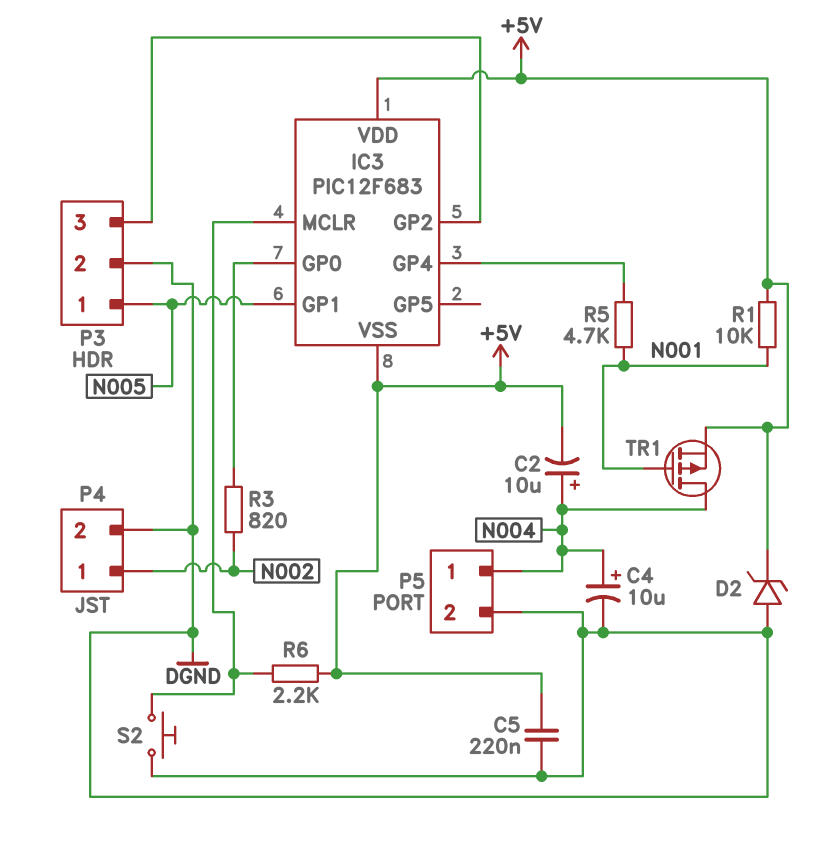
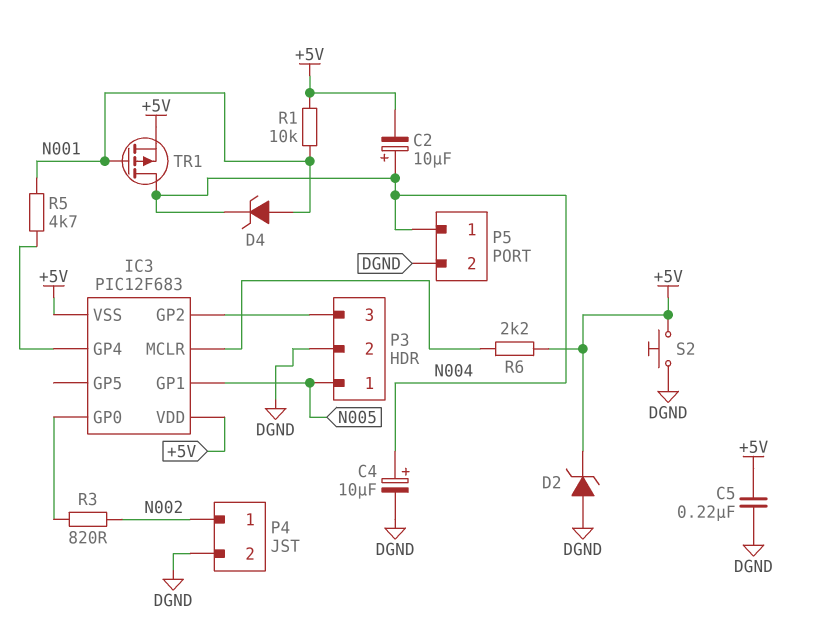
D4: none -> zener (A N001, K N004)
S2: button (DGND, IC3/MCLR) -> button (+5V, DGND)

